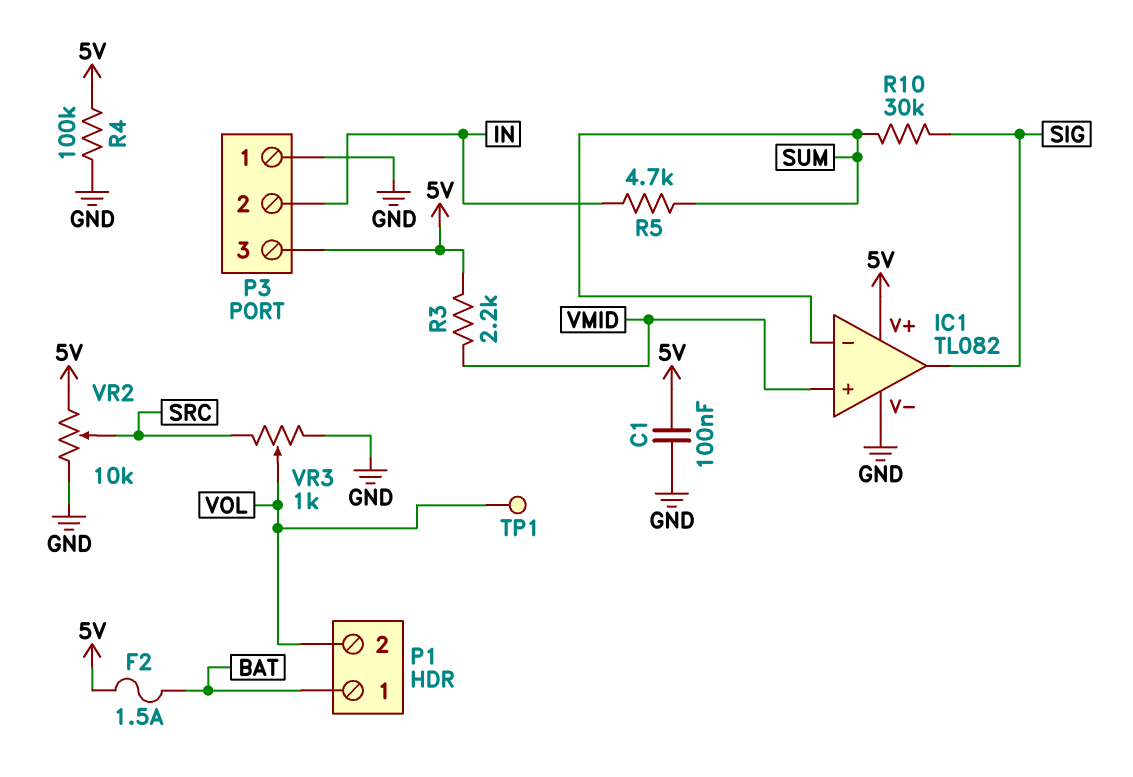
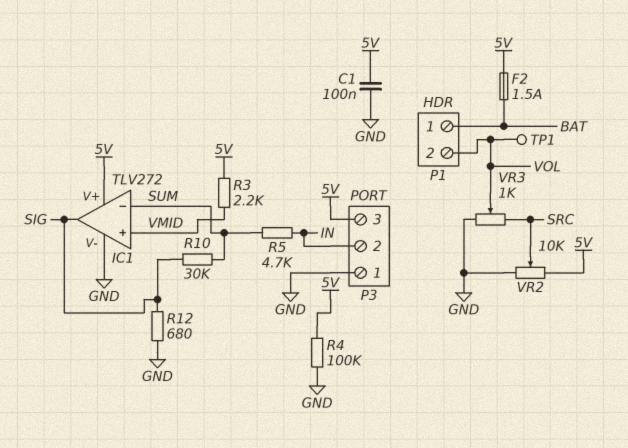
IC1: TL082 -> TLV272
R12: none -> 680 (GND, SIG)

